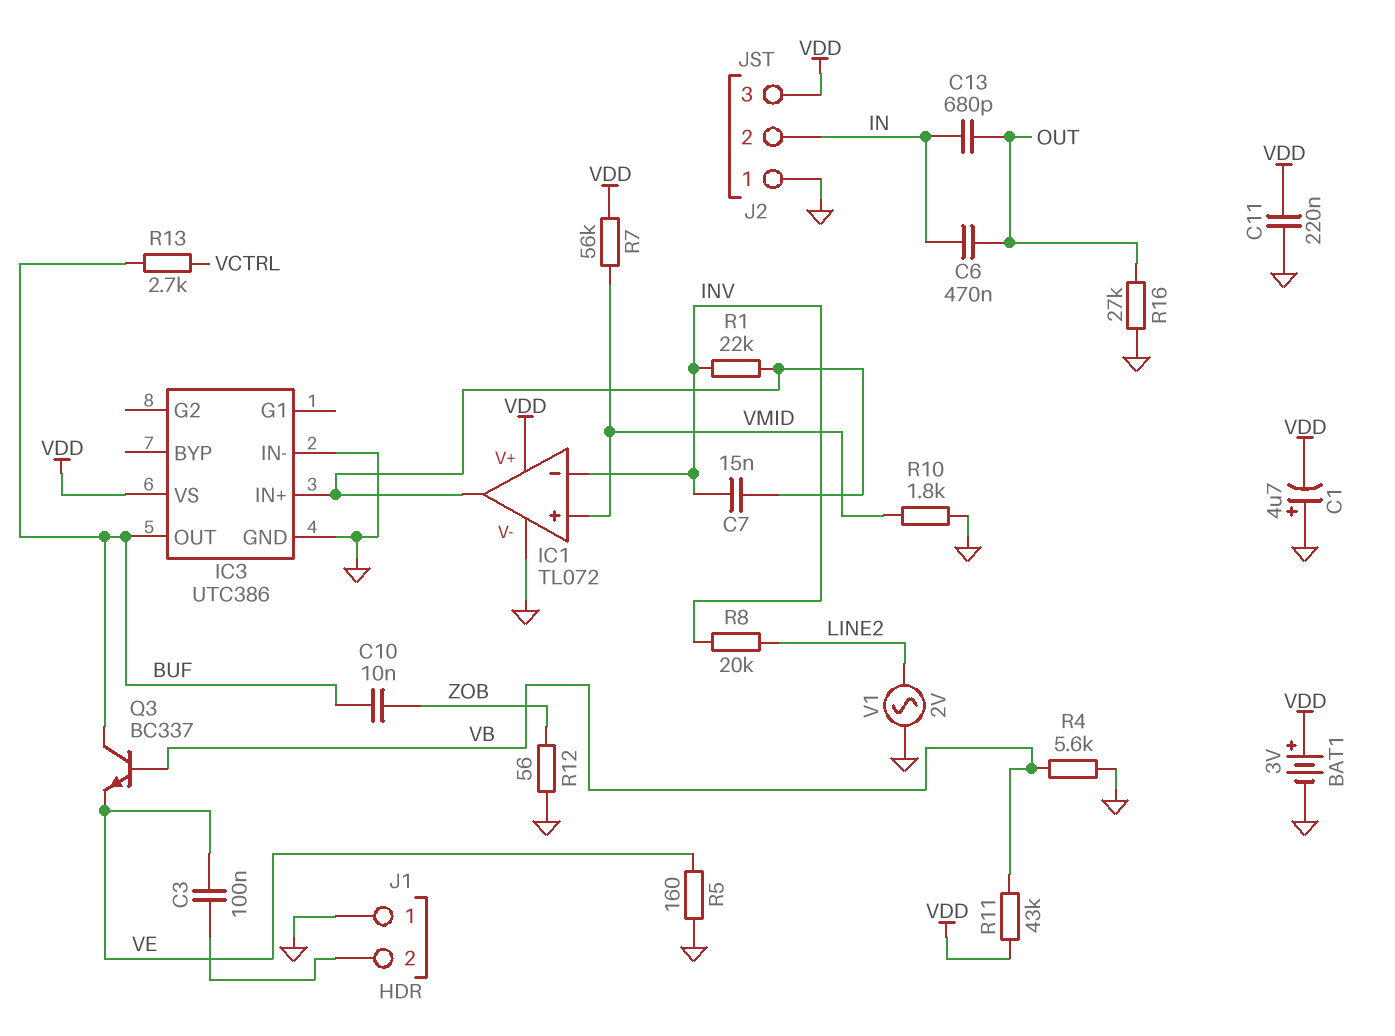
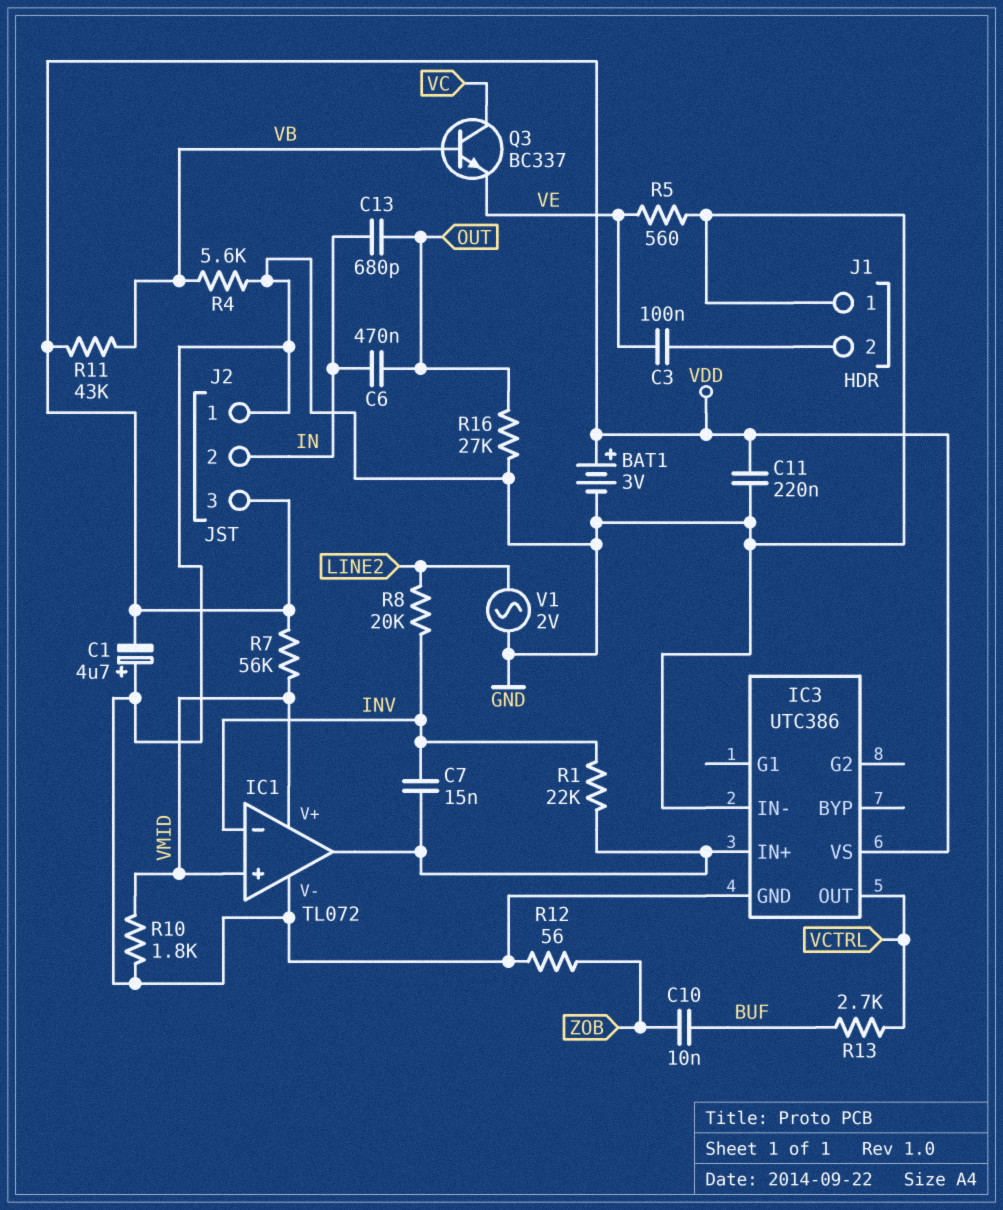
IC1 pin V+: VDD -> VMID
IC3 pin OUT: BUF -> VCTRL
Q3: NPN BC337 (B VB, C BUF, E VE) -> NPN BC337 (B VB, C VC, E VE)
R5: 160 (GND, VE) -> 560 (GND, VE)

